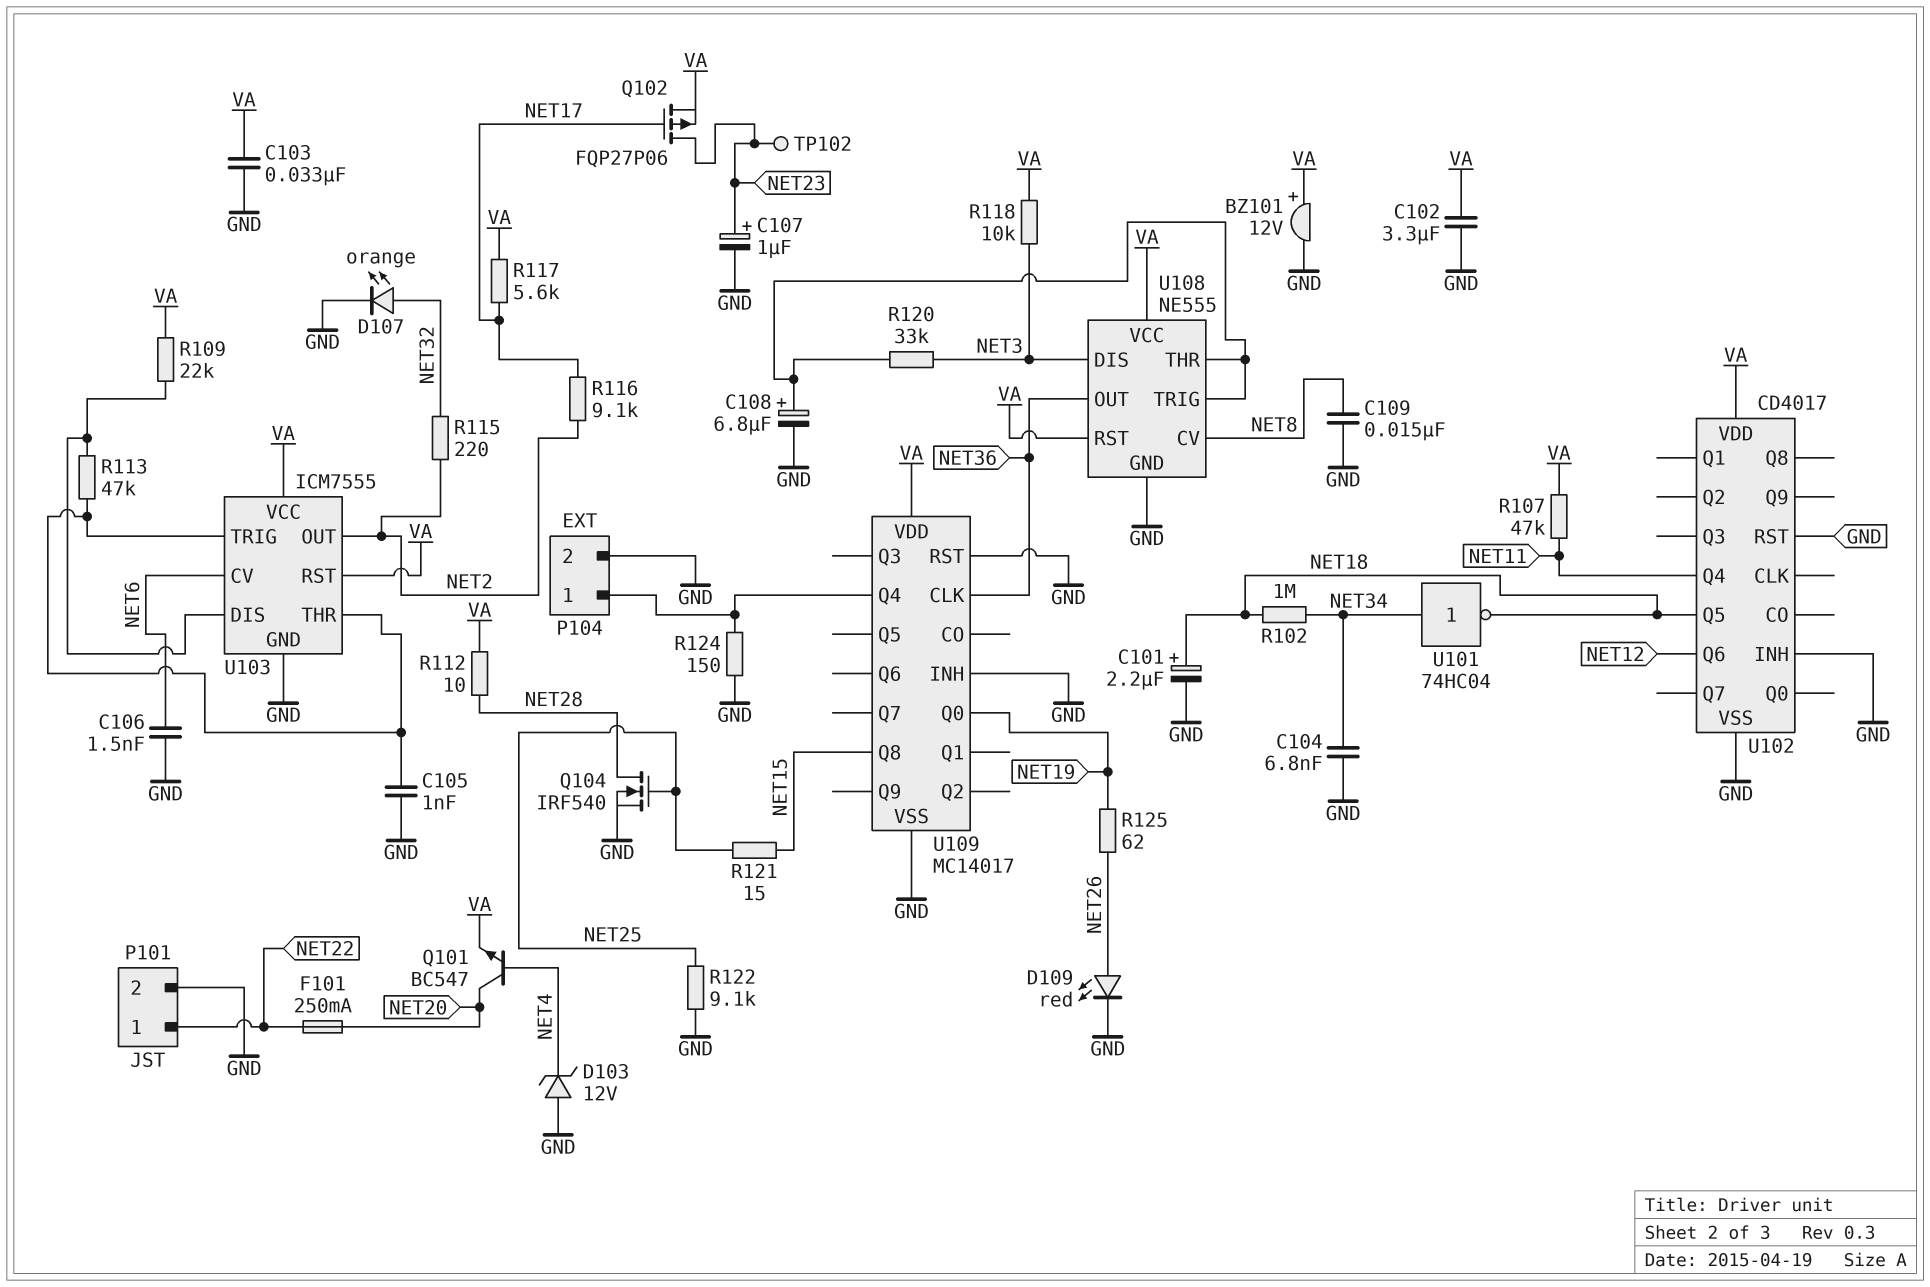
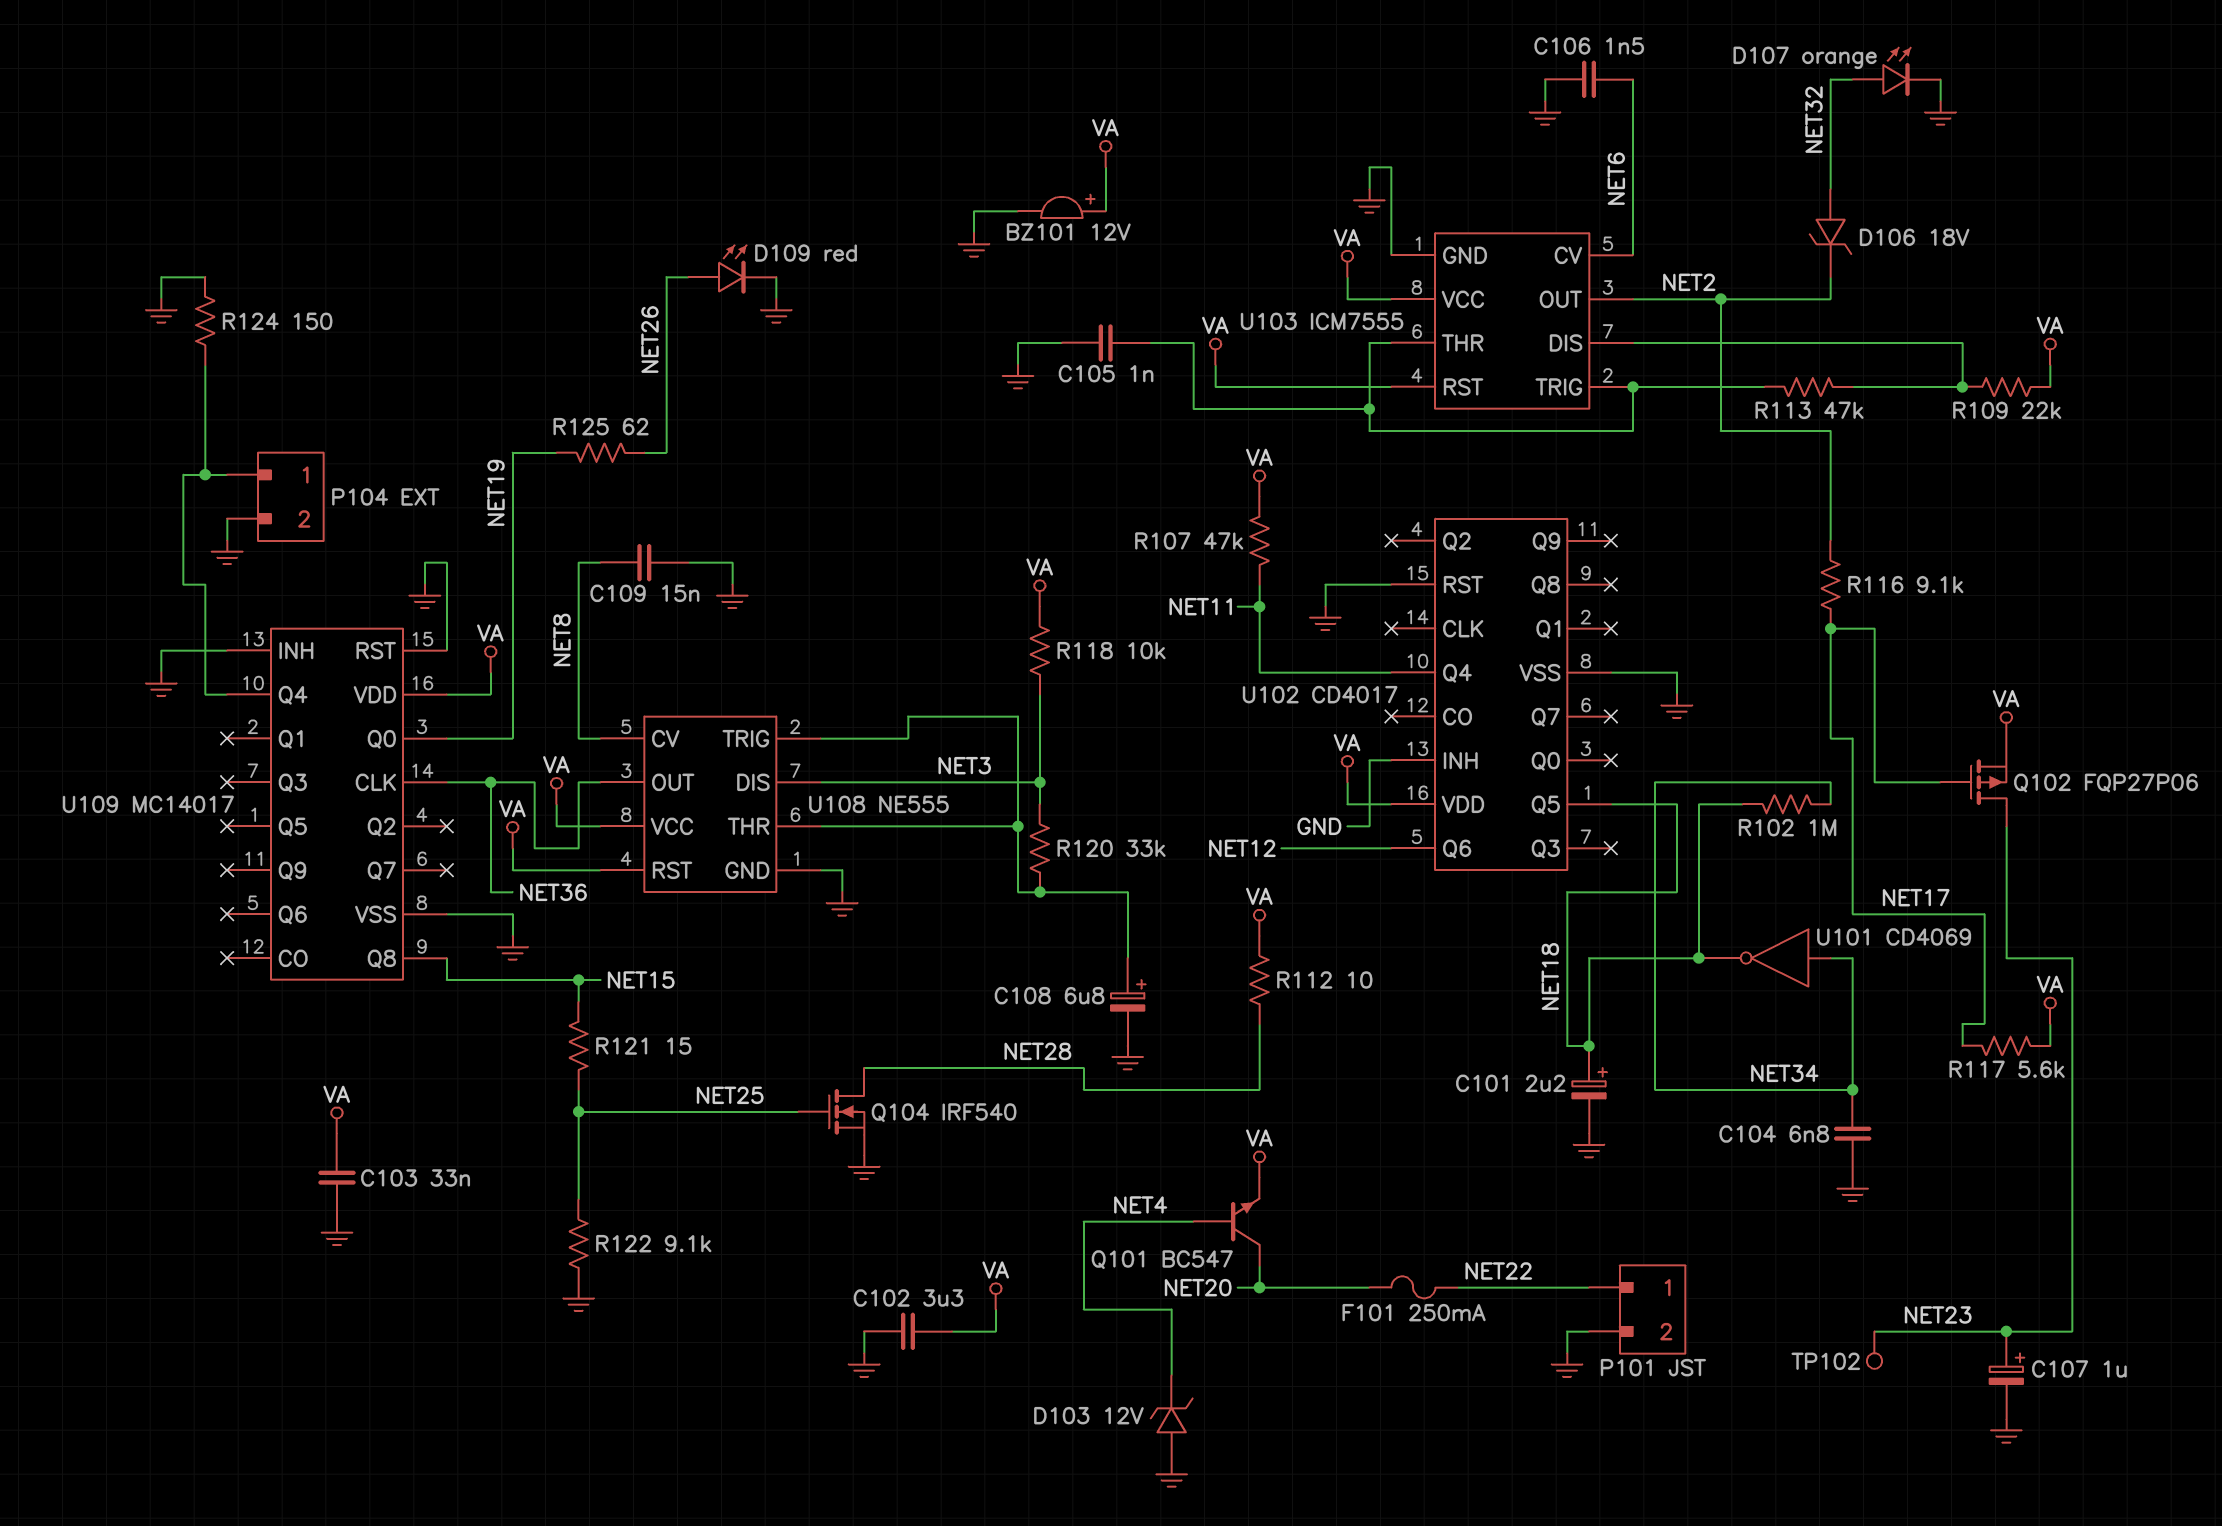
D106: none -> zener 18V (A NET32, K NET2)
R115: 220 (NET2, NET32) -> none
U101: NOT 74HC04 (in NET34, out NET18) -> NOT CD4069 (in NET34, out NET18)

